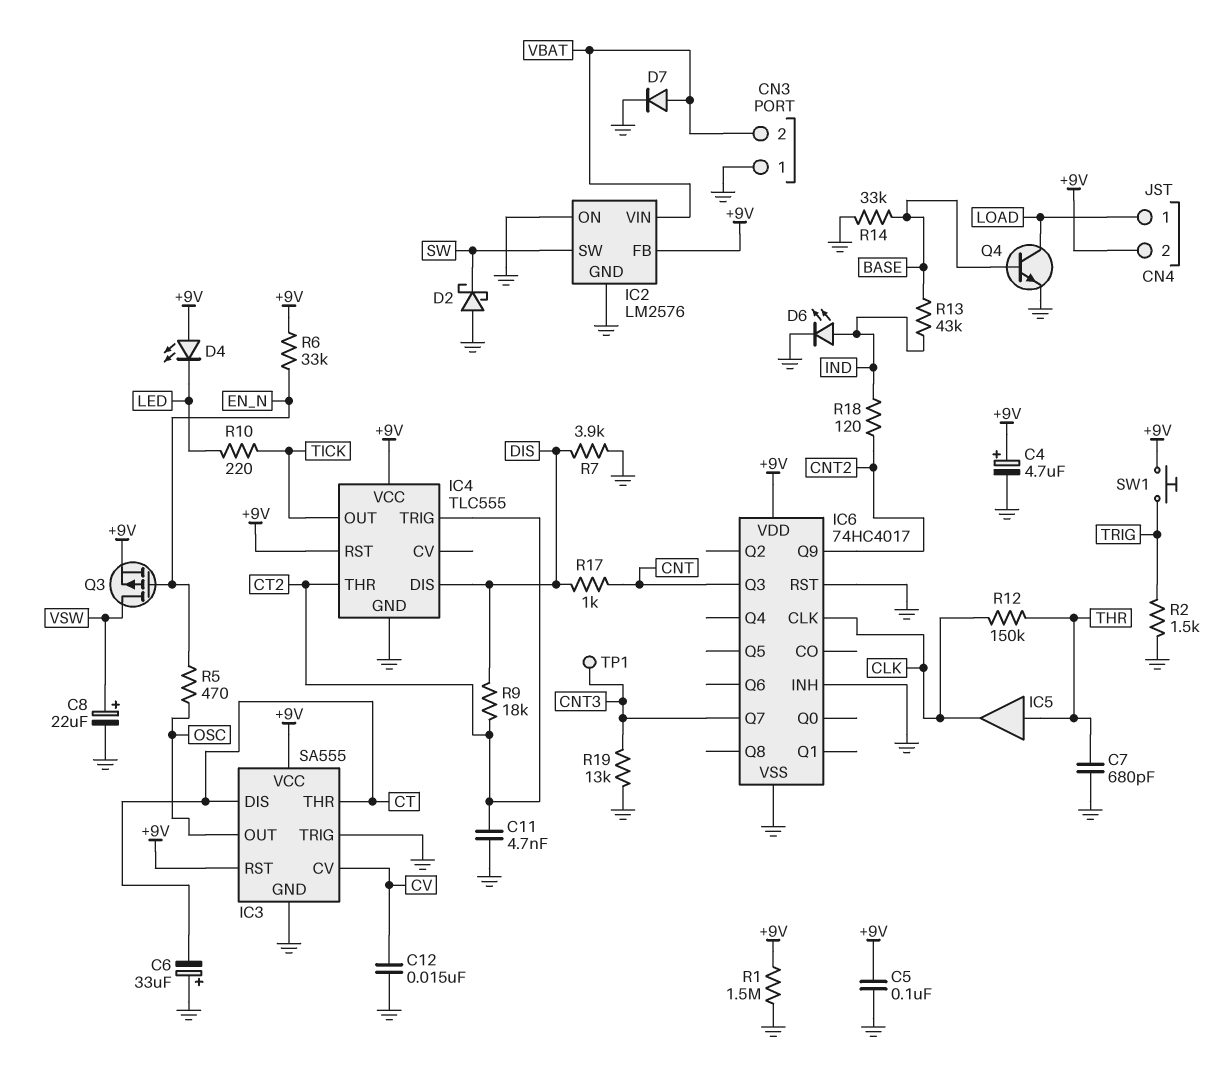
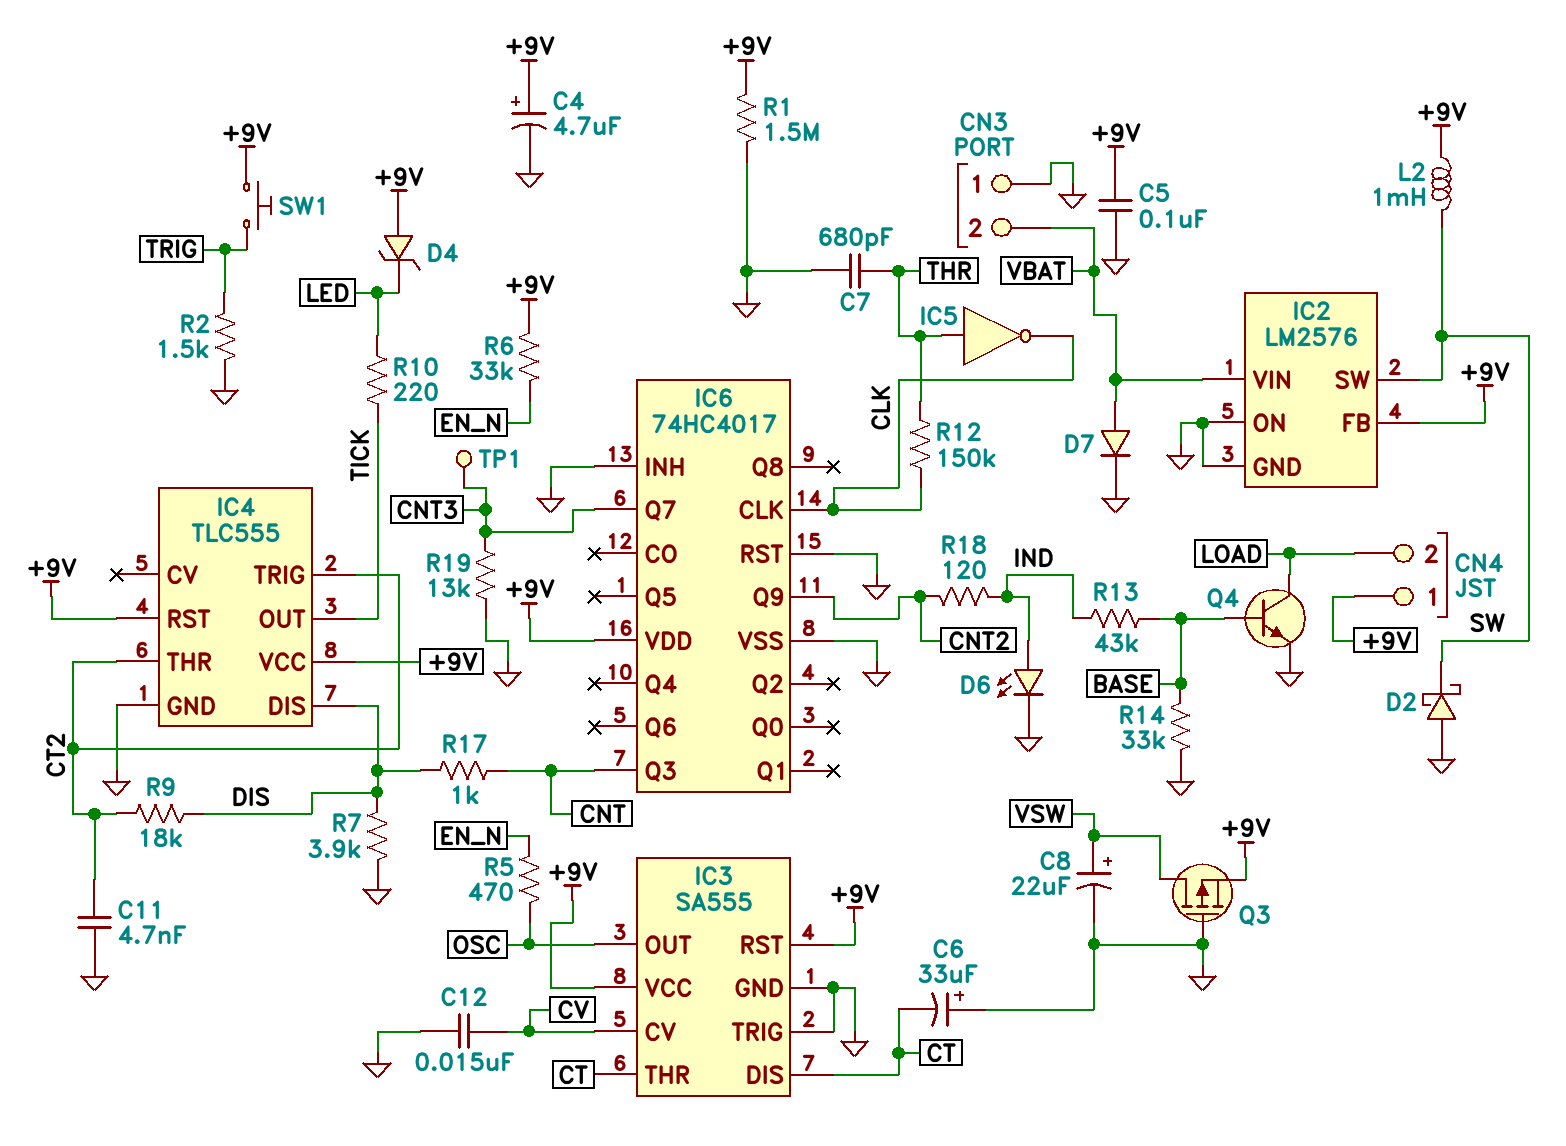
CN4 pin 1: LOAD -> +9V
CN4 pin 2: +9V -> LOAD
D4: LED (A +9V, K LED) -> zener (A +9V, K LED)
IC5: buffer (in THR, out CLK) -> NOT (in THR, out CLK)
L2: none -> 1mH (+9V, SW)
Q3: PMOS (G EN_N, D VSW, S +9V) -> PMOS (G GND, D VSW, S +9V)

